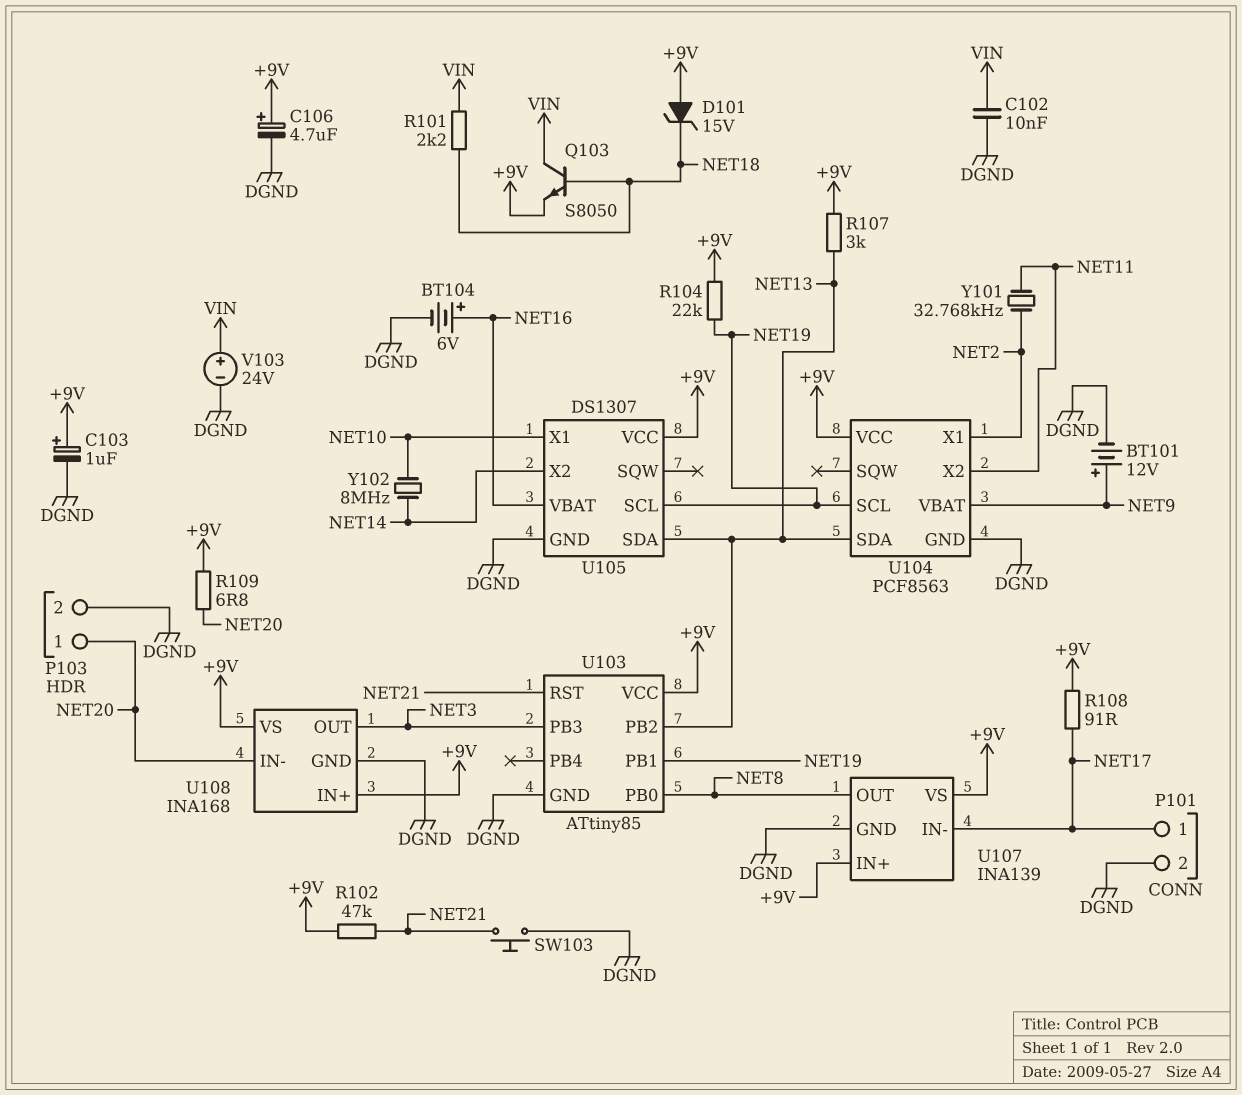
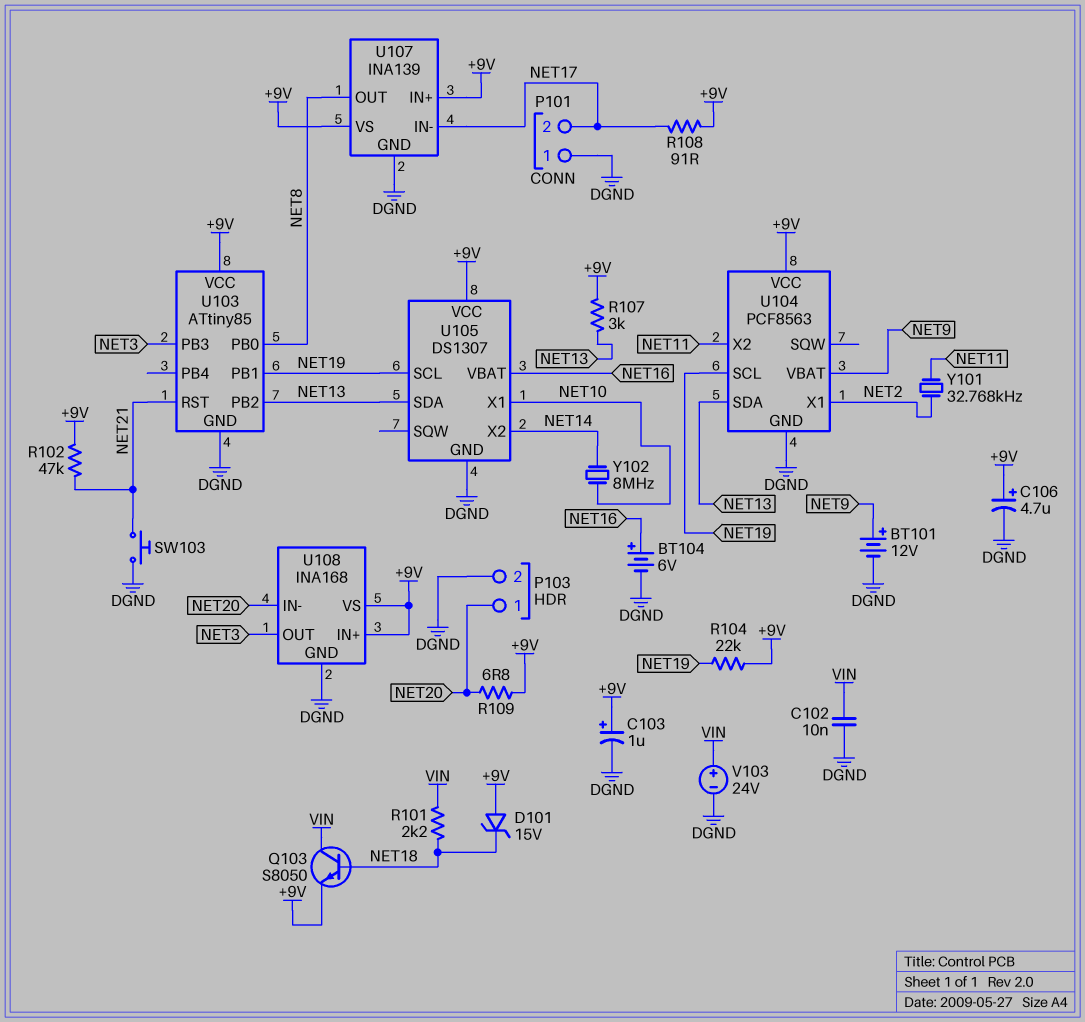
P101 pin 1: NET17 -> DGND
P101 pin 2: DGND -> NET17

